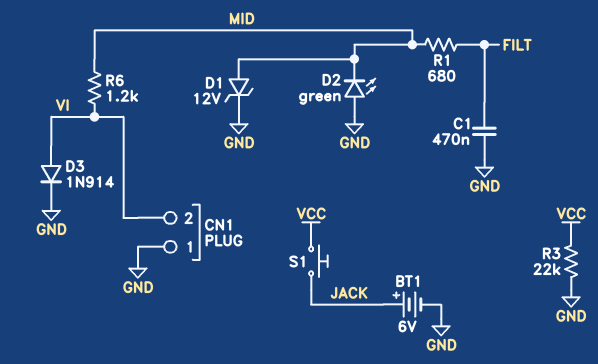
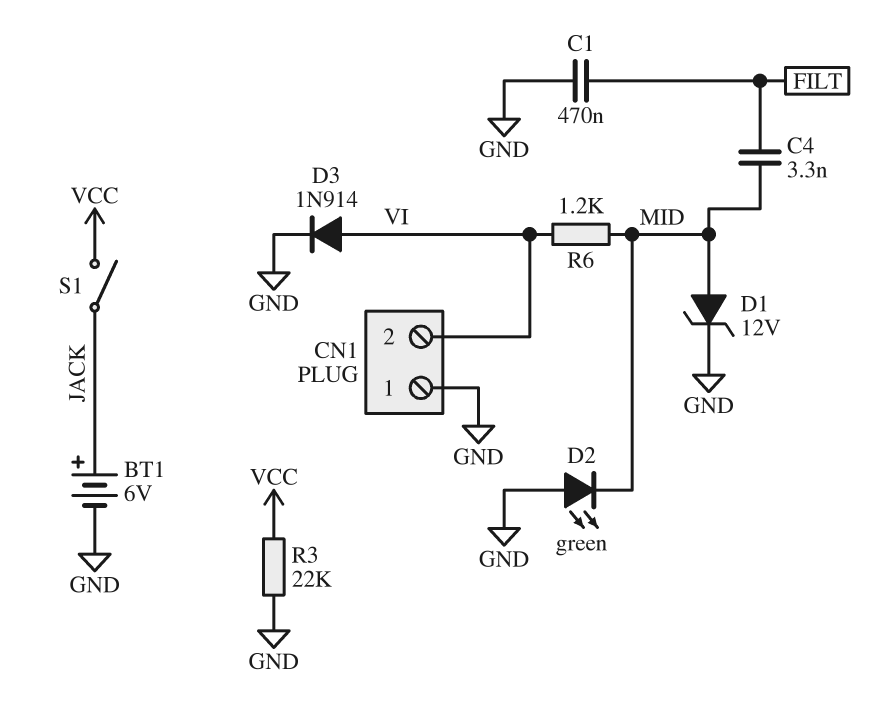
C4: none -> 3.3nF (FILT, MID)
R1: 680 (FILT, MID) -> none
S1: button (JACK, VCC) -> switch (JACK, VCC)

